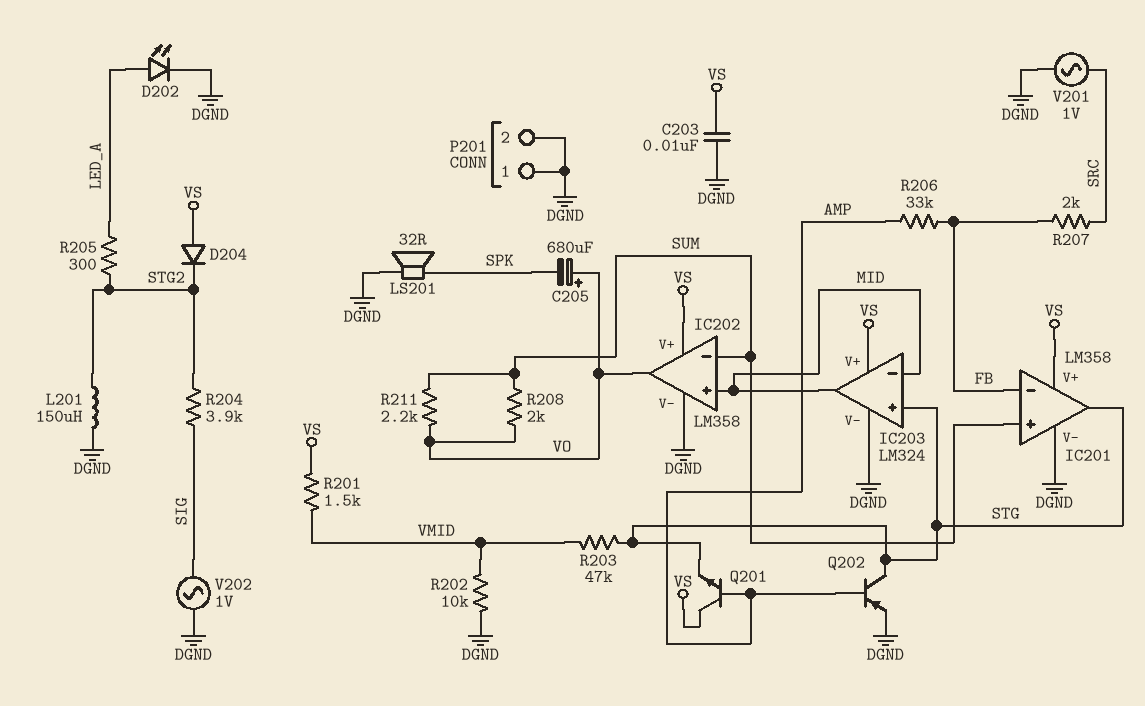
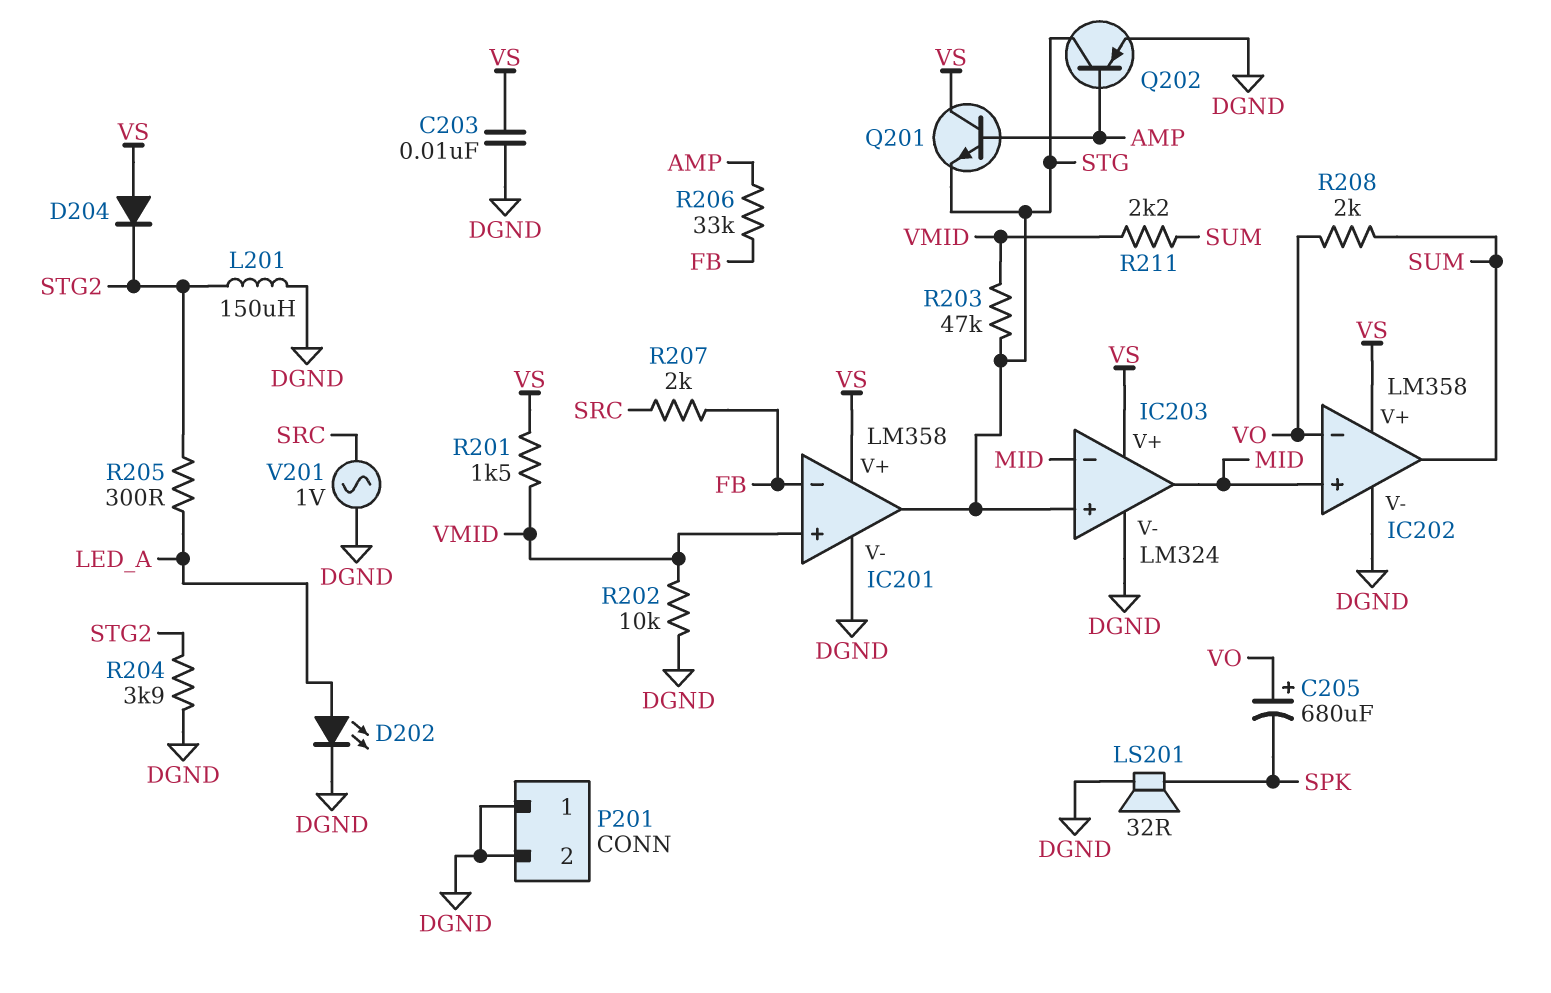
IC201 pin in+: SUM -> VMID
IC202 pin in-: SUM -> VO
IC202 pin out: VO -> SUM
R204: 3.9k (SIG, STG2) -> 3.9k (DGND, STG2)
R211: 2.2k (SUM, VO) -> 2.2k (SUM, VMID)
V202: AC 1V (DGND, SIG) -> none

